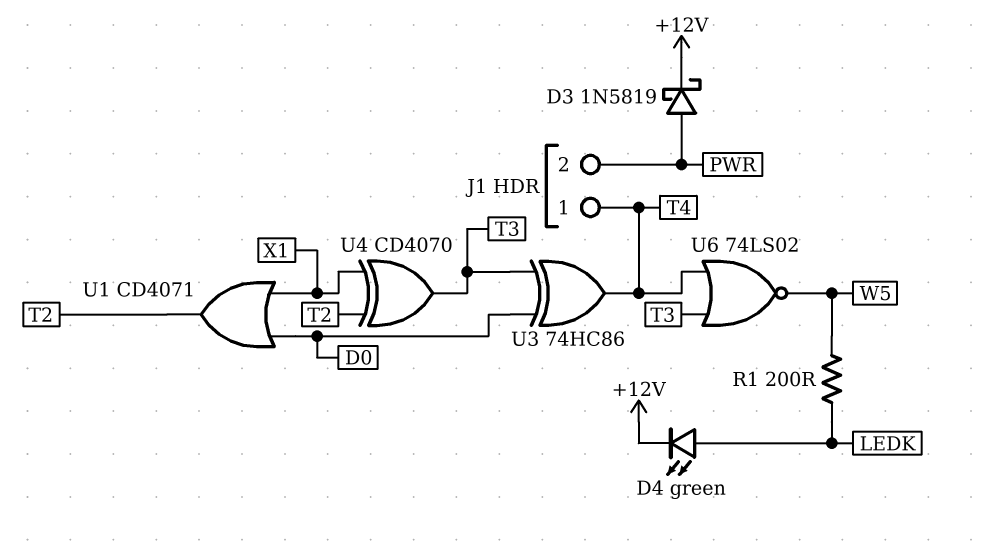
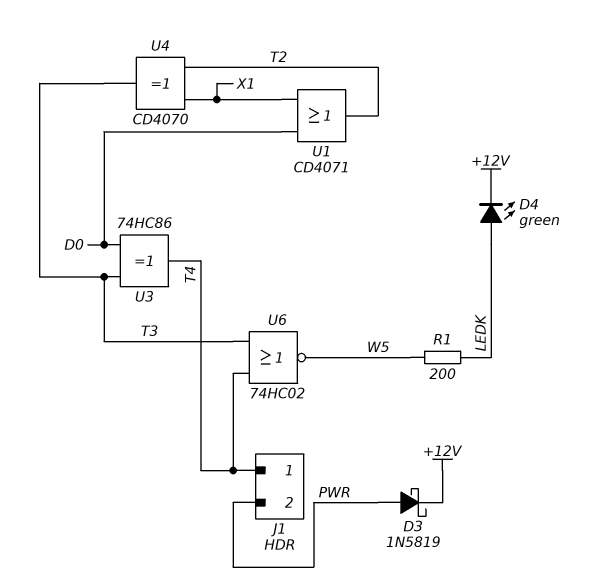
U6: NOR 74LS02 (in T3, in T4, out W5) -> NOR 74HC02 (in T3, in T4, out W5)

